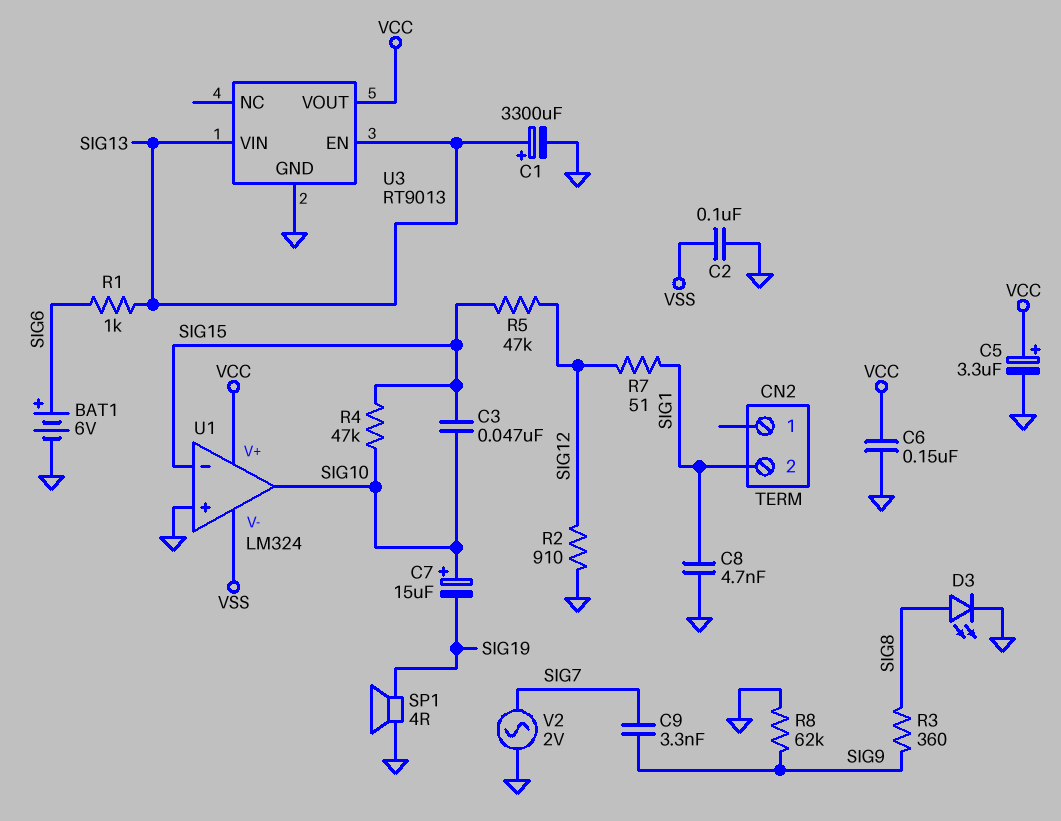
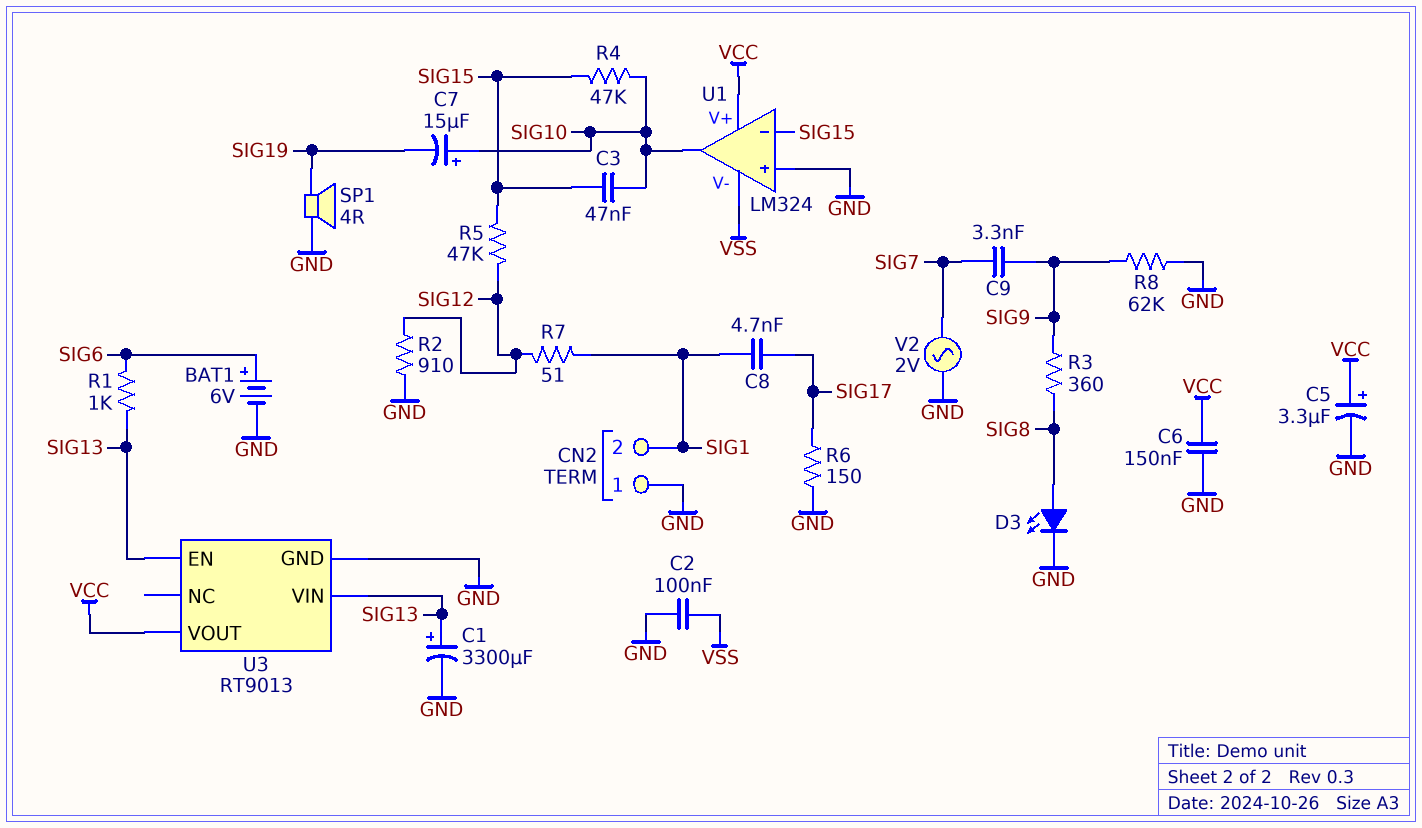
C8: 4.7nF (GND, SIG1) -> 4.7nF (SIG1, SIG17)
CN2 pin 1: none -> GND
R6: none -> 150 (GND, SIG17)

